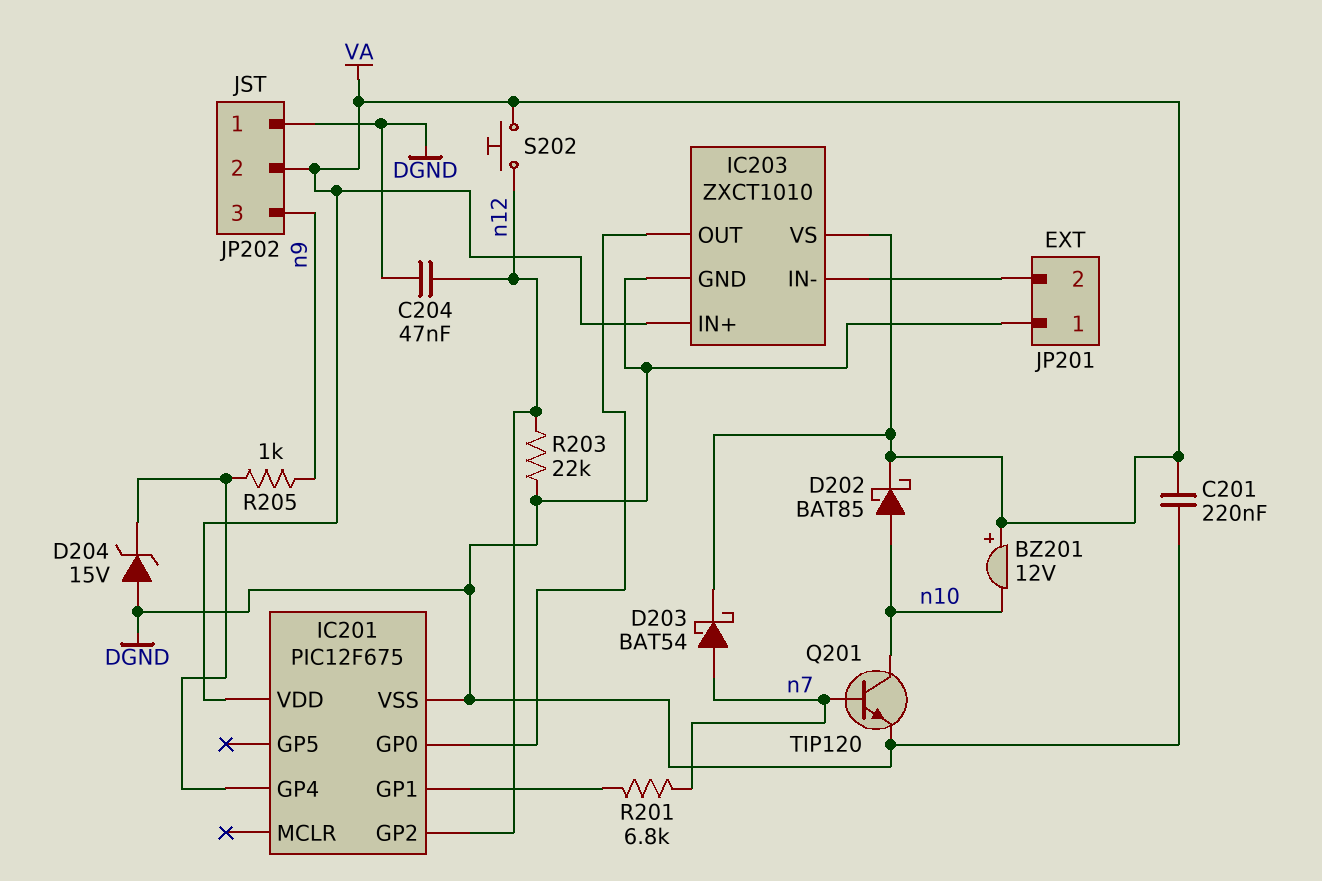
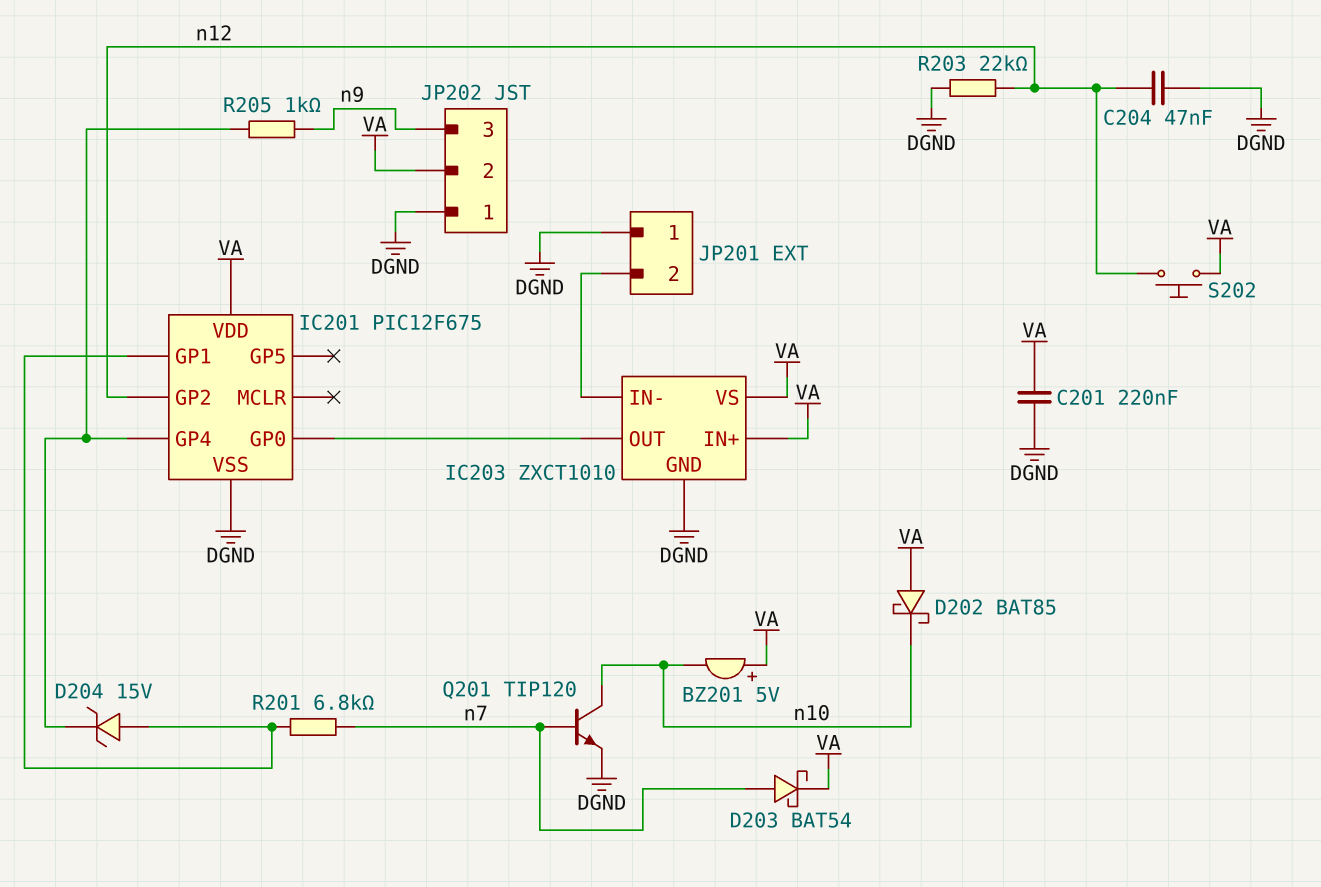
BZ201: buzzer 12V (plus VA, minus n10) -> buzzer 5V (plus VA, minus n10)
D202: schottky BAT85 (A n10, K VA) -> schottky BAT85 (A VA, K n10)
D204: zener 15V (A DGND, K IC201/GP4) -> zener 15V (A IC201/GP1, K IC201/GP4)

